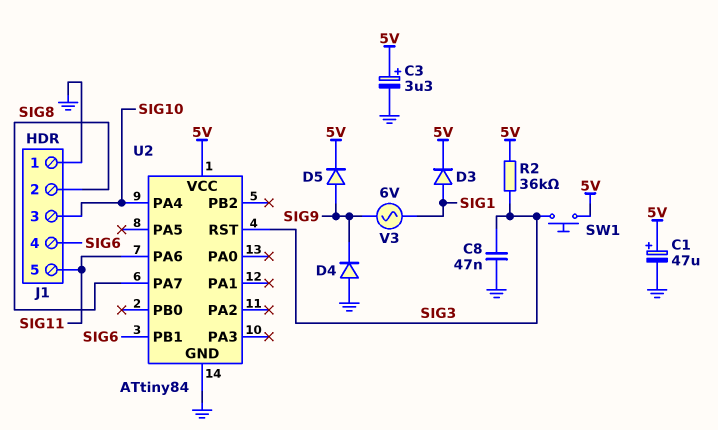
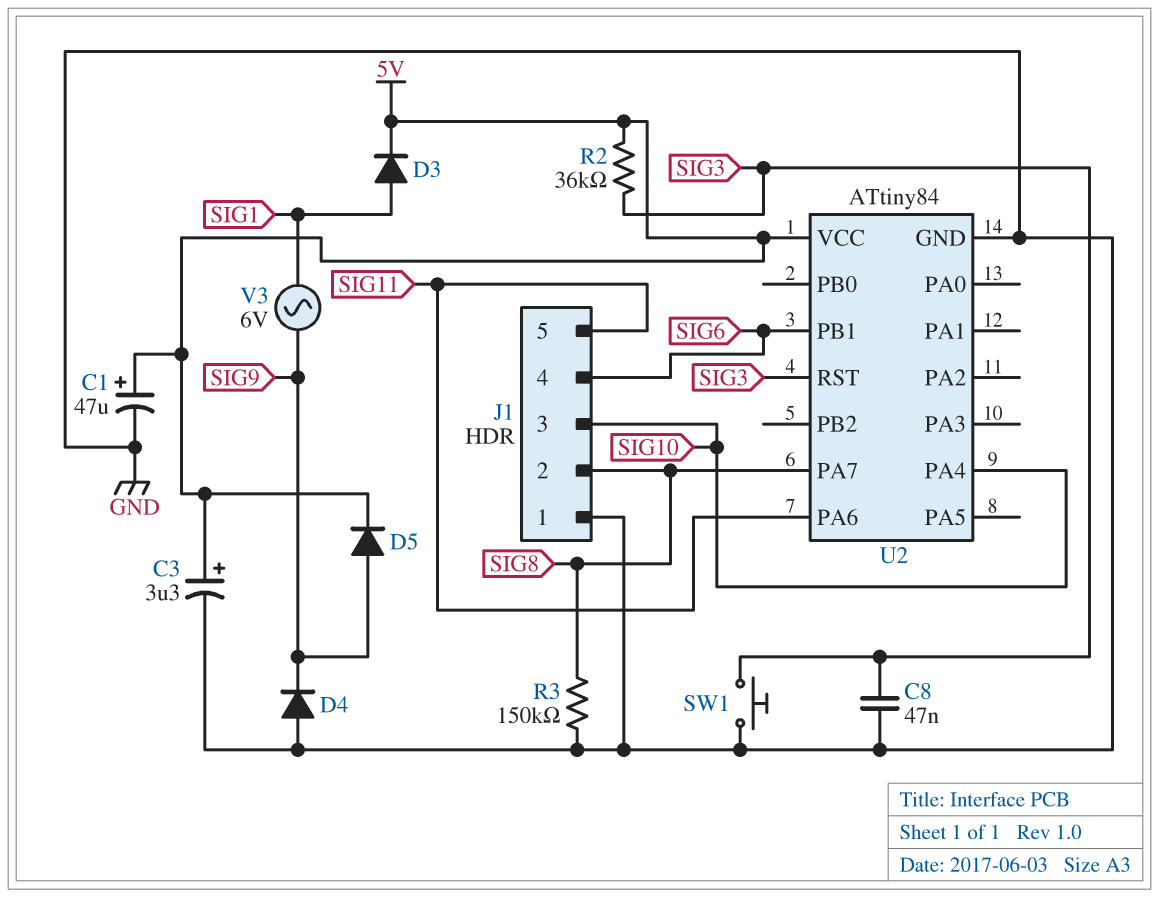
R3: none -> 150k (GND, SIG8)
SW1: button (5V, SIG3) -> button (GND, SIG3)

